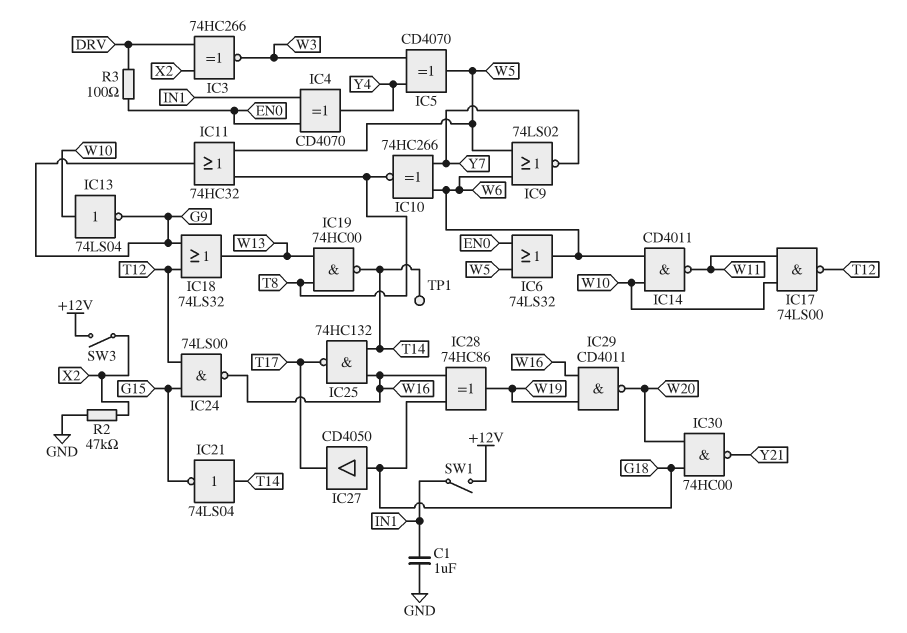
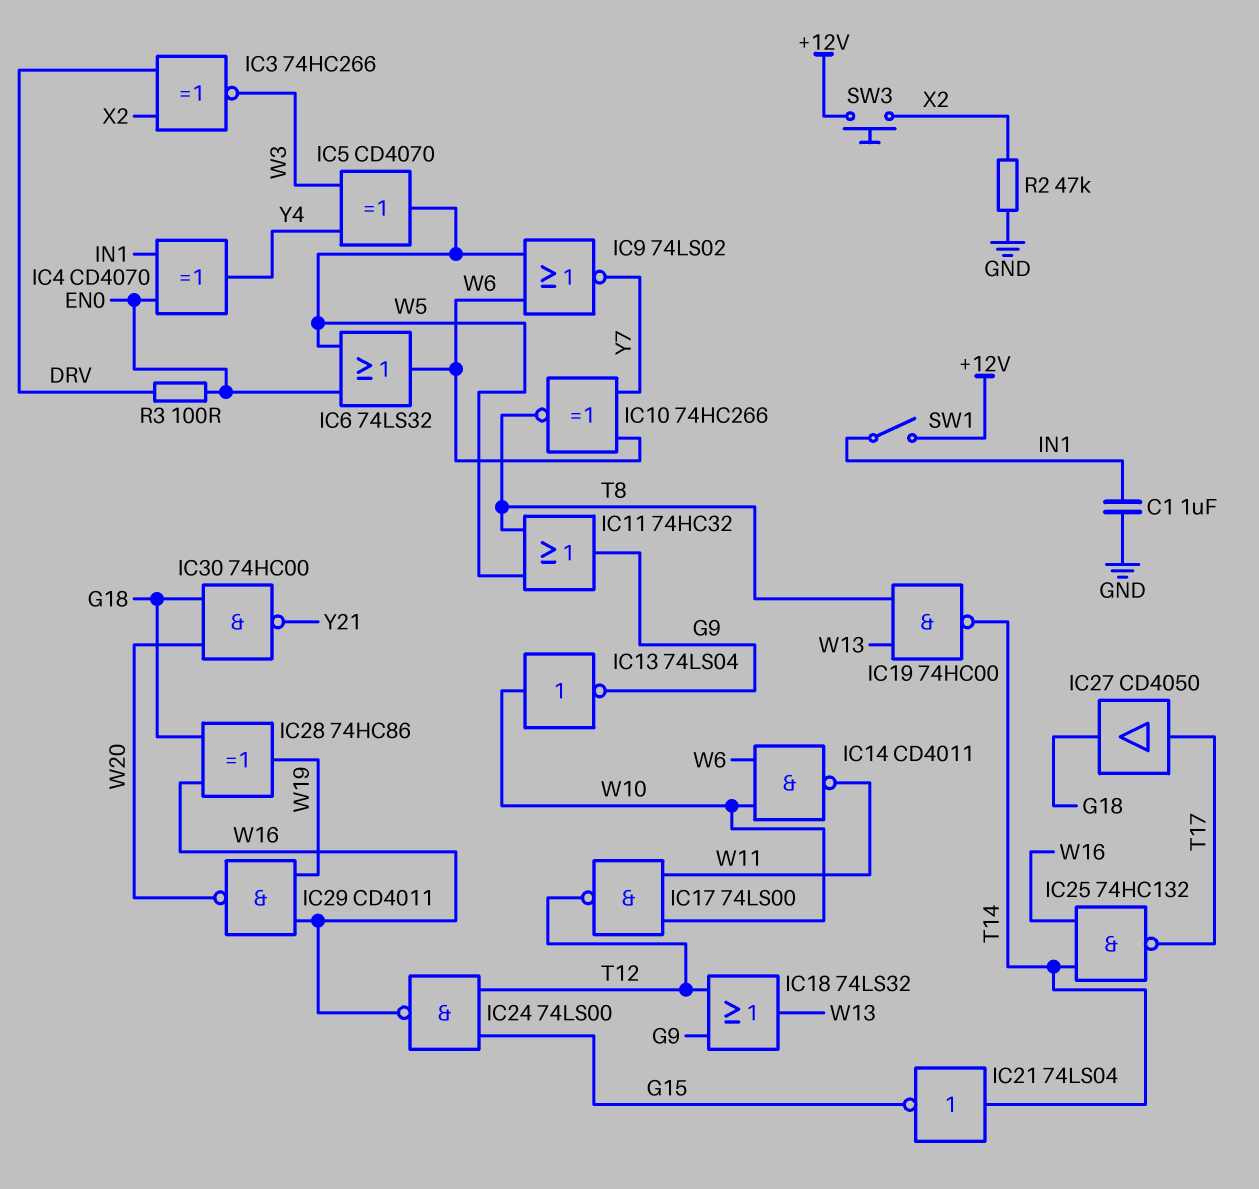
IC27: buffer CD4050 (in G18, out T17) -> buffer CD4050 (in T17, out G18)
SW3: switch (+12V, X2) -> button (+12V, X2)
TP1: test point (T14) -> none

